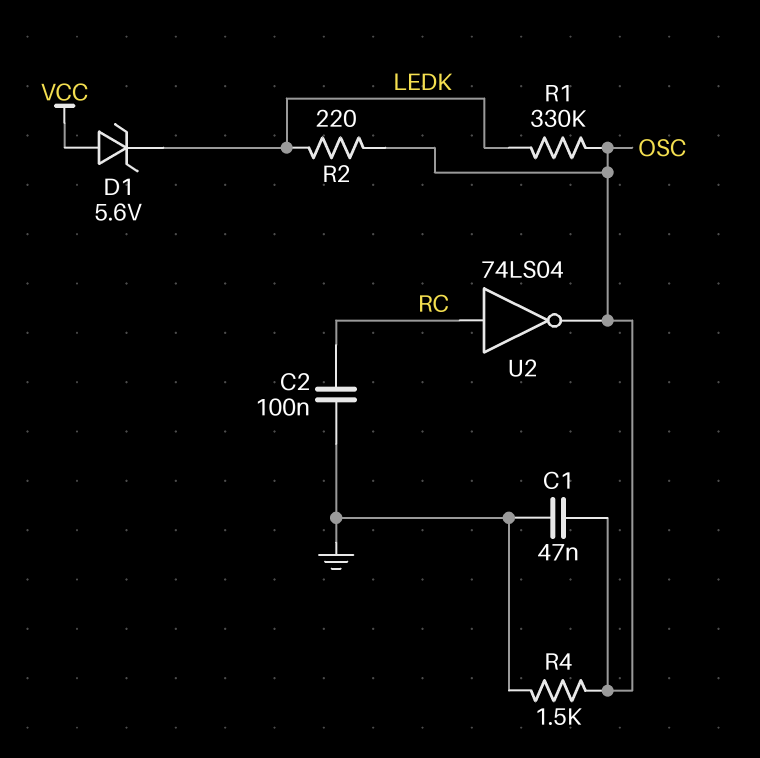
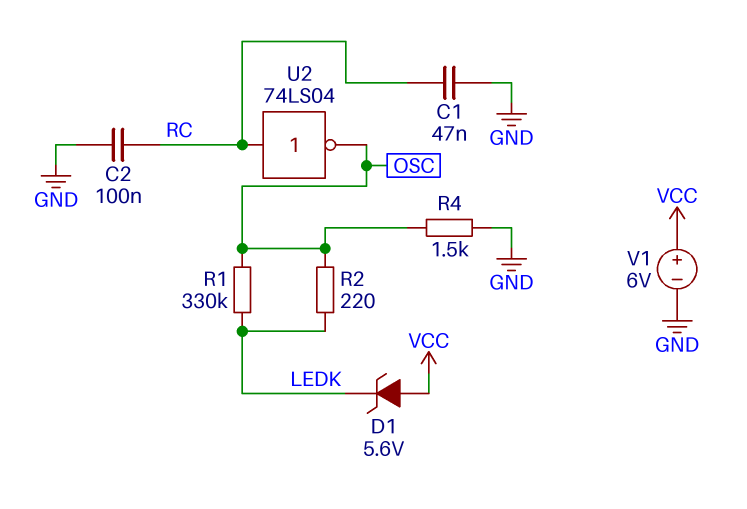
C1: 47nF (GND, OSC) -> 47nF (GND, RC)
V1: none -> 6V (plus VCC, minus GND)

